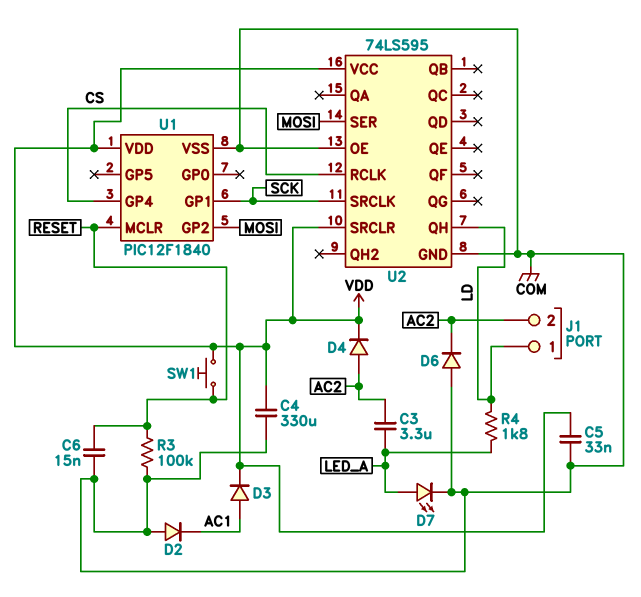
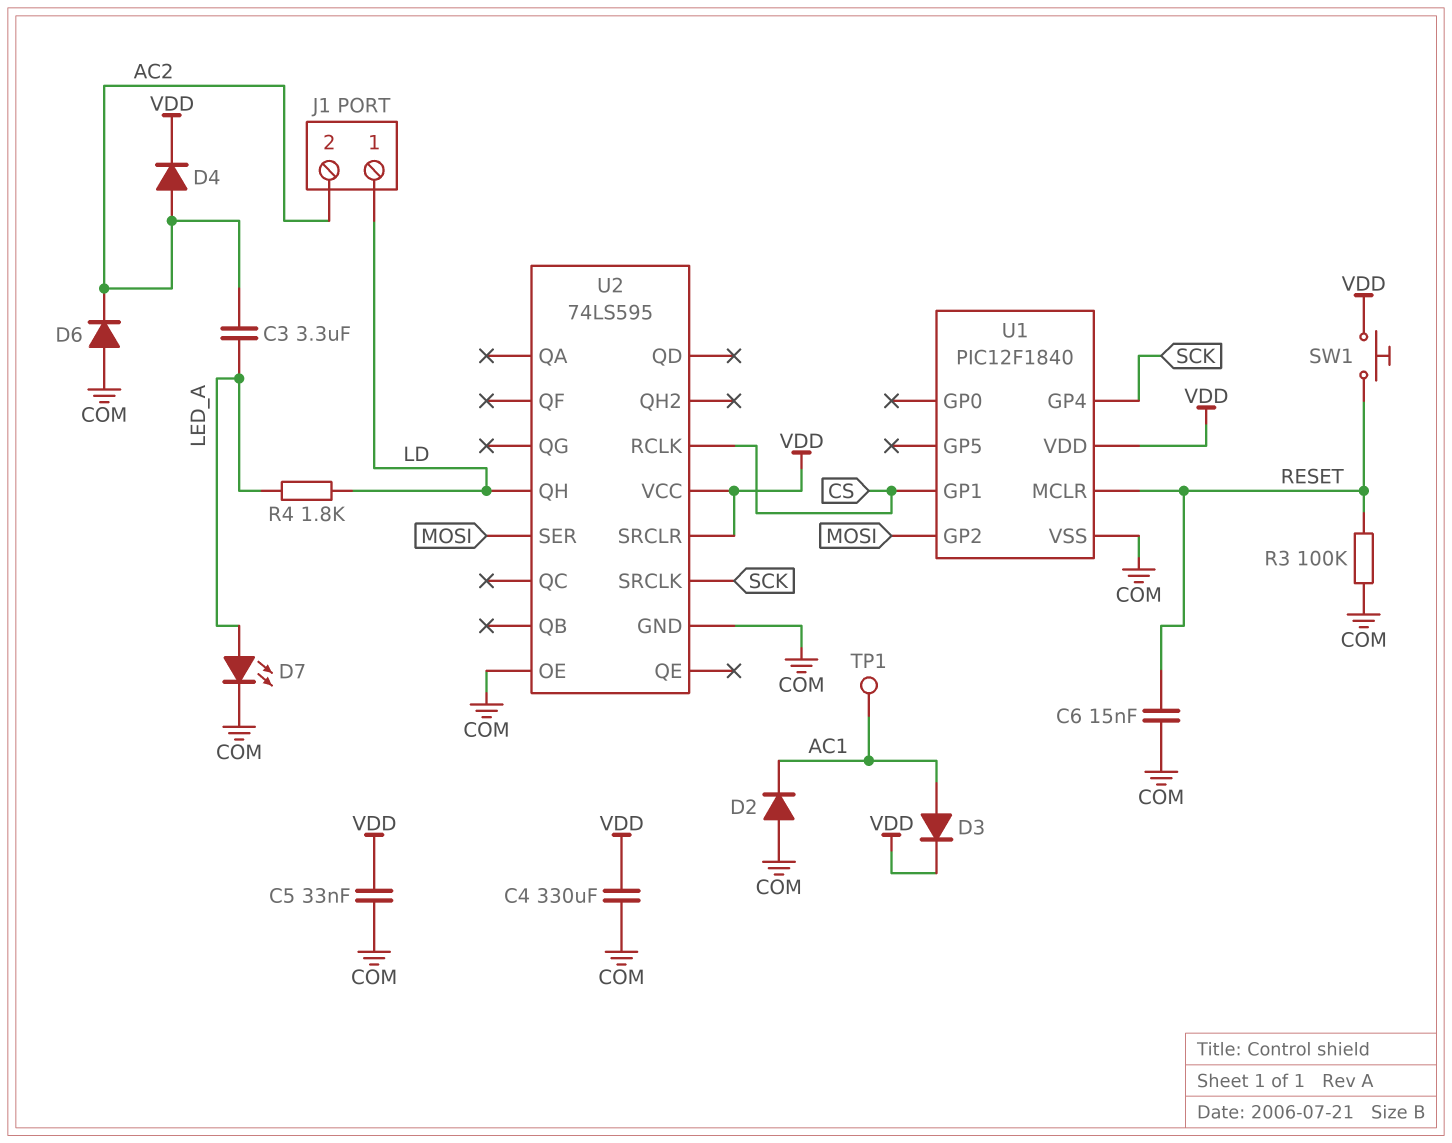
TP1: none -> test point (AC1)
U1 pin GP1: SCK -> CS
U1 pin GP4: CS -> SCK

